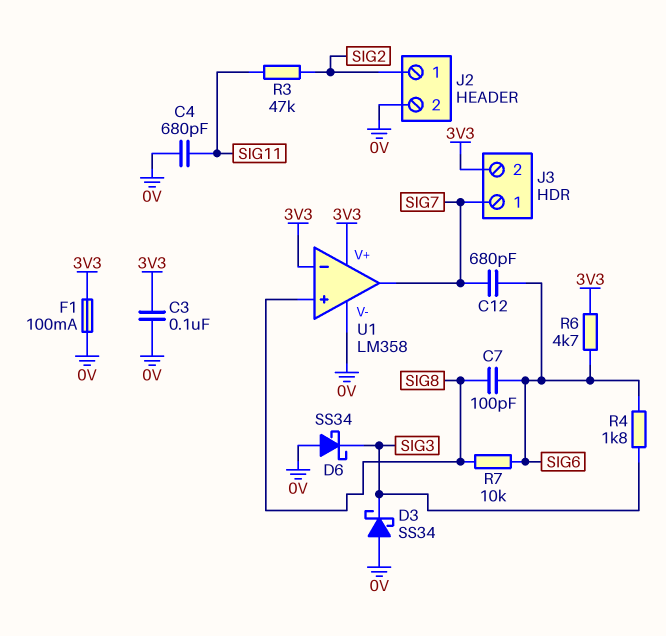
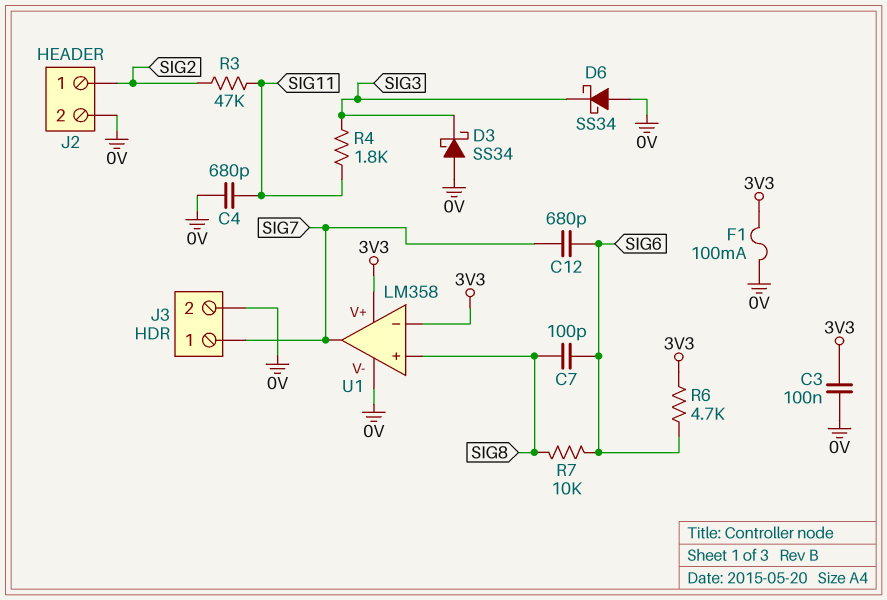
J3 pin 2: 3V3 -> 0V
R4: 1.8k (SIG3, SIG6) -> 1.8k (SIG3, SIG11)

